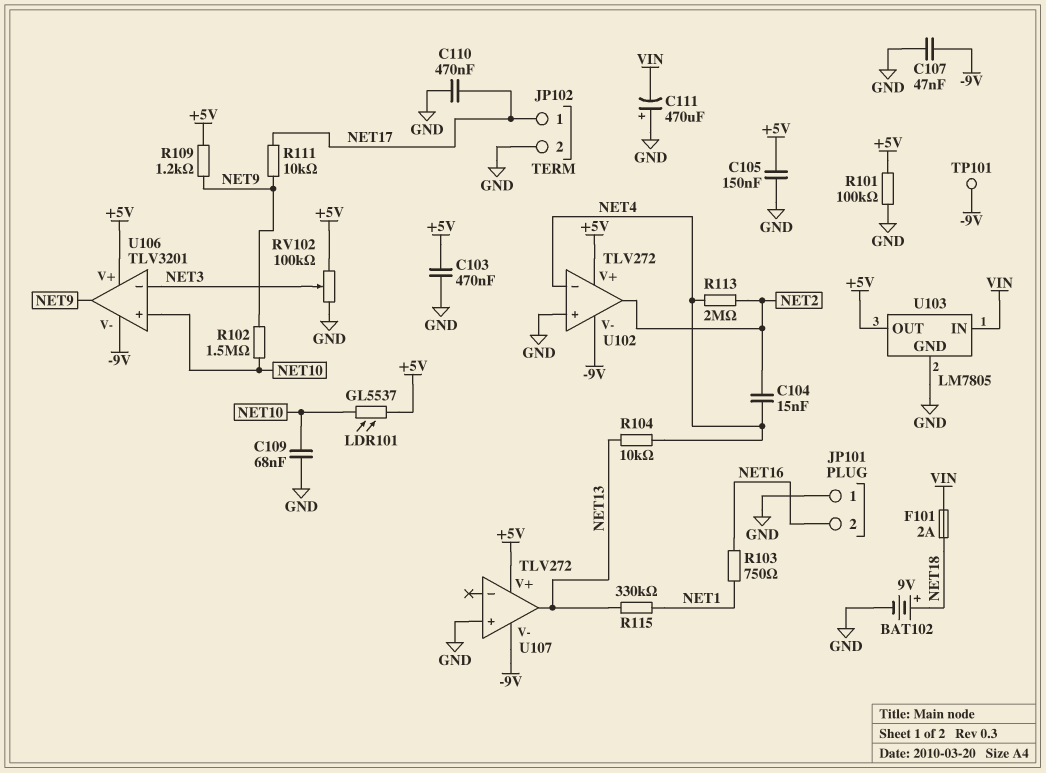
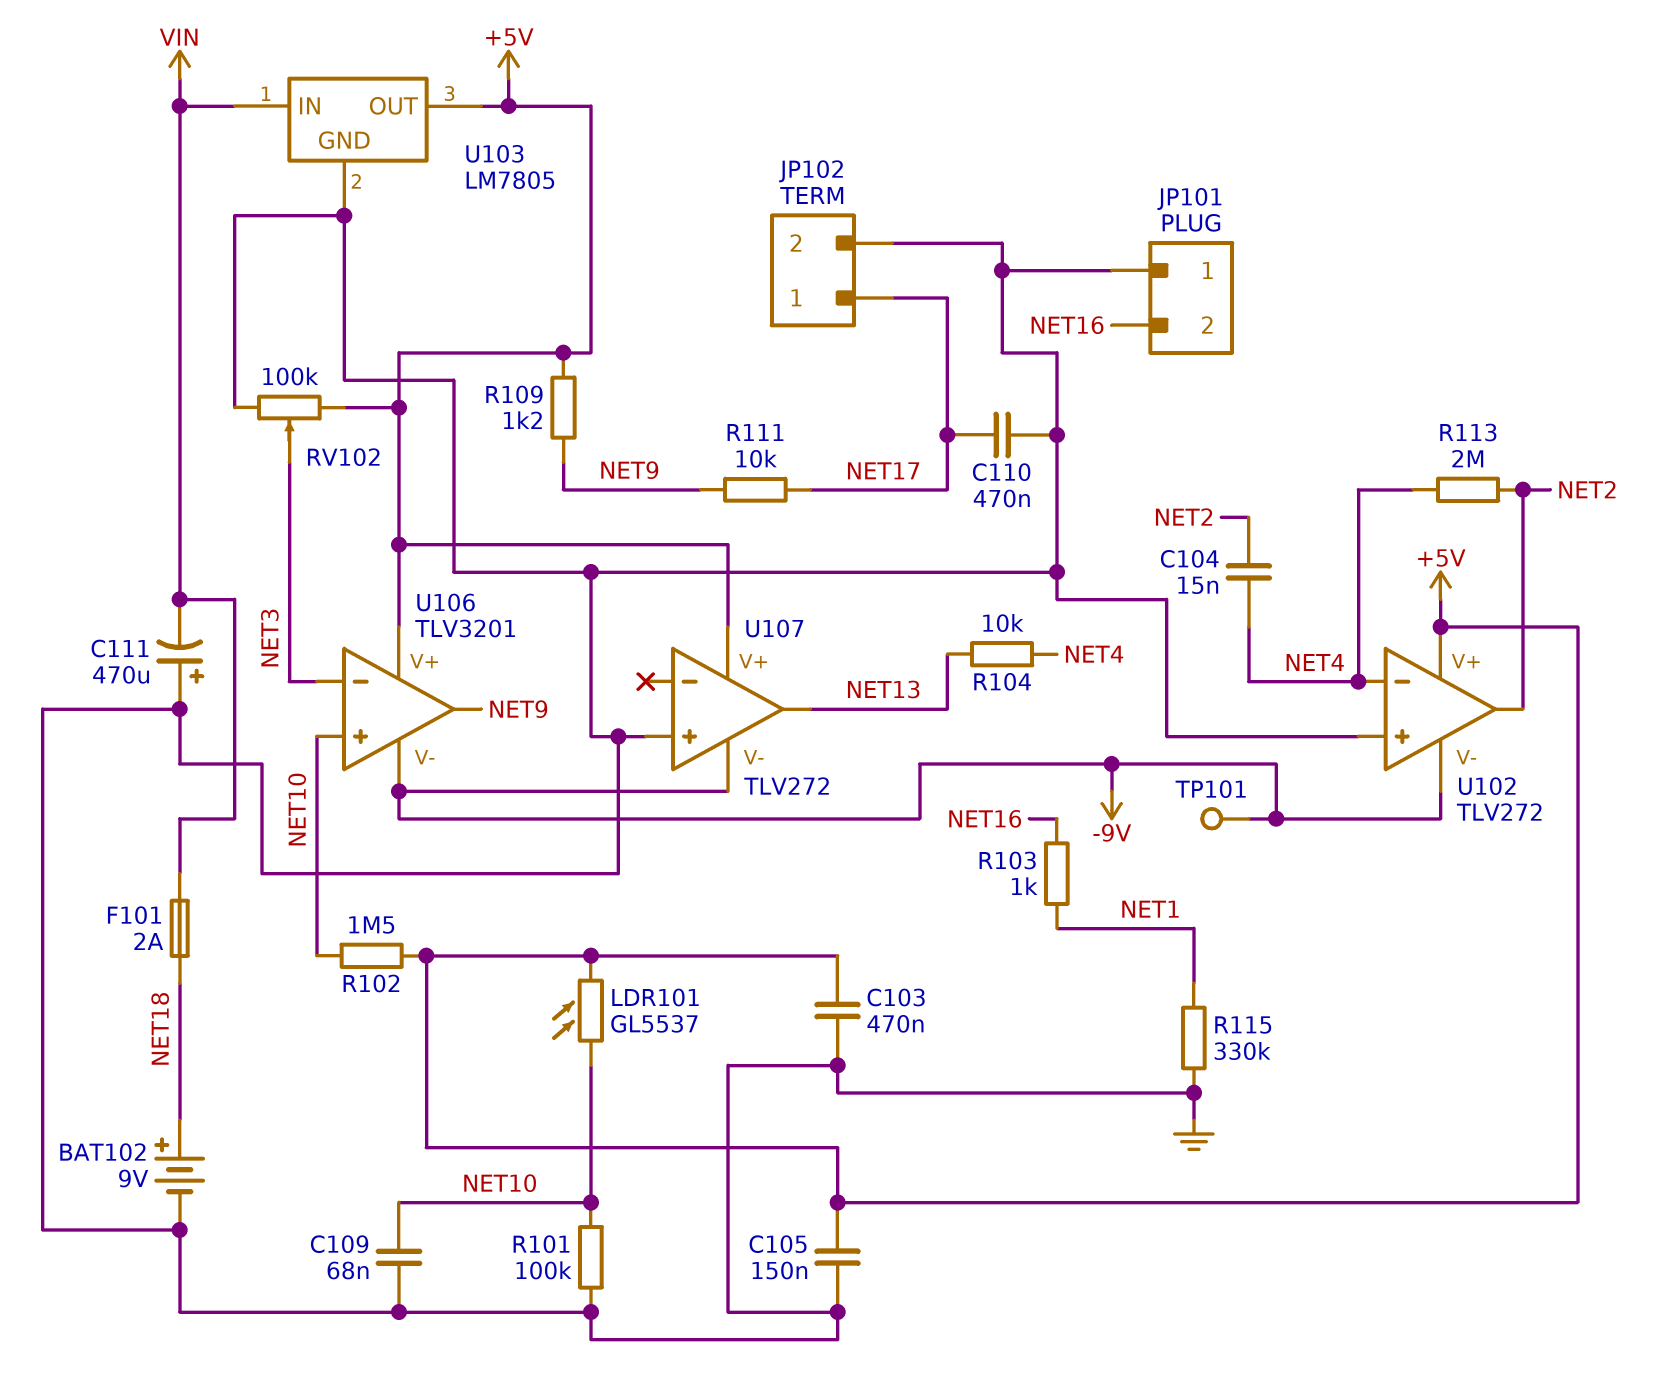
C107: 47nF (-9V, GND) -> none
R101: 100k (+5V, GND) -> 100k (GND, NET10)
R102: 1.5M (NET9, NET10) -> 1.5M (+5V, NET10)
R103: 750 (NET1, NET16) -> 1k (NET1, NET16)
R115: 330k (NET1, NET13) -> 330k (GND, NET1)

